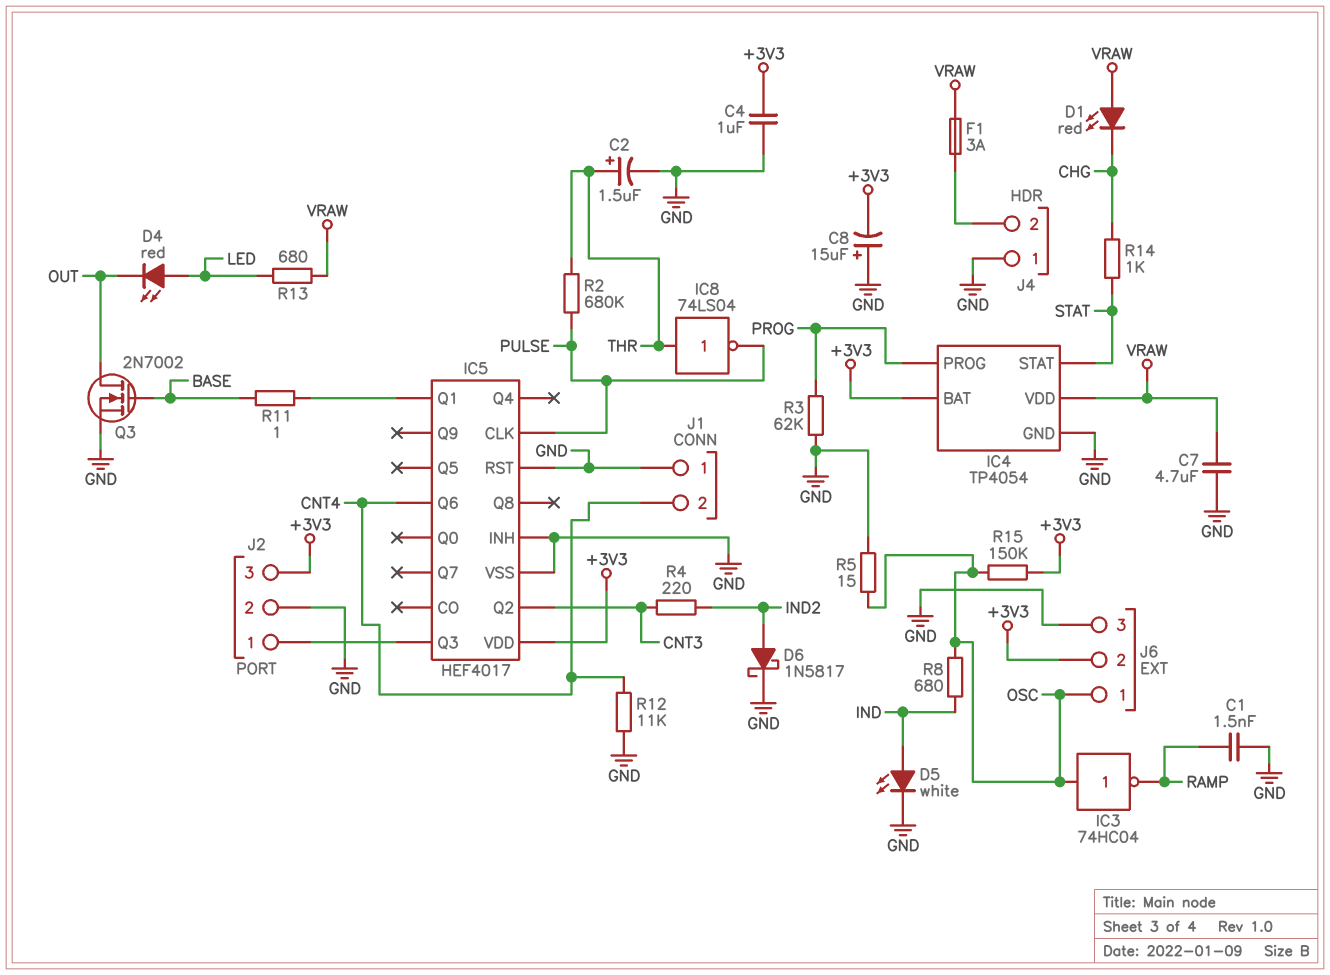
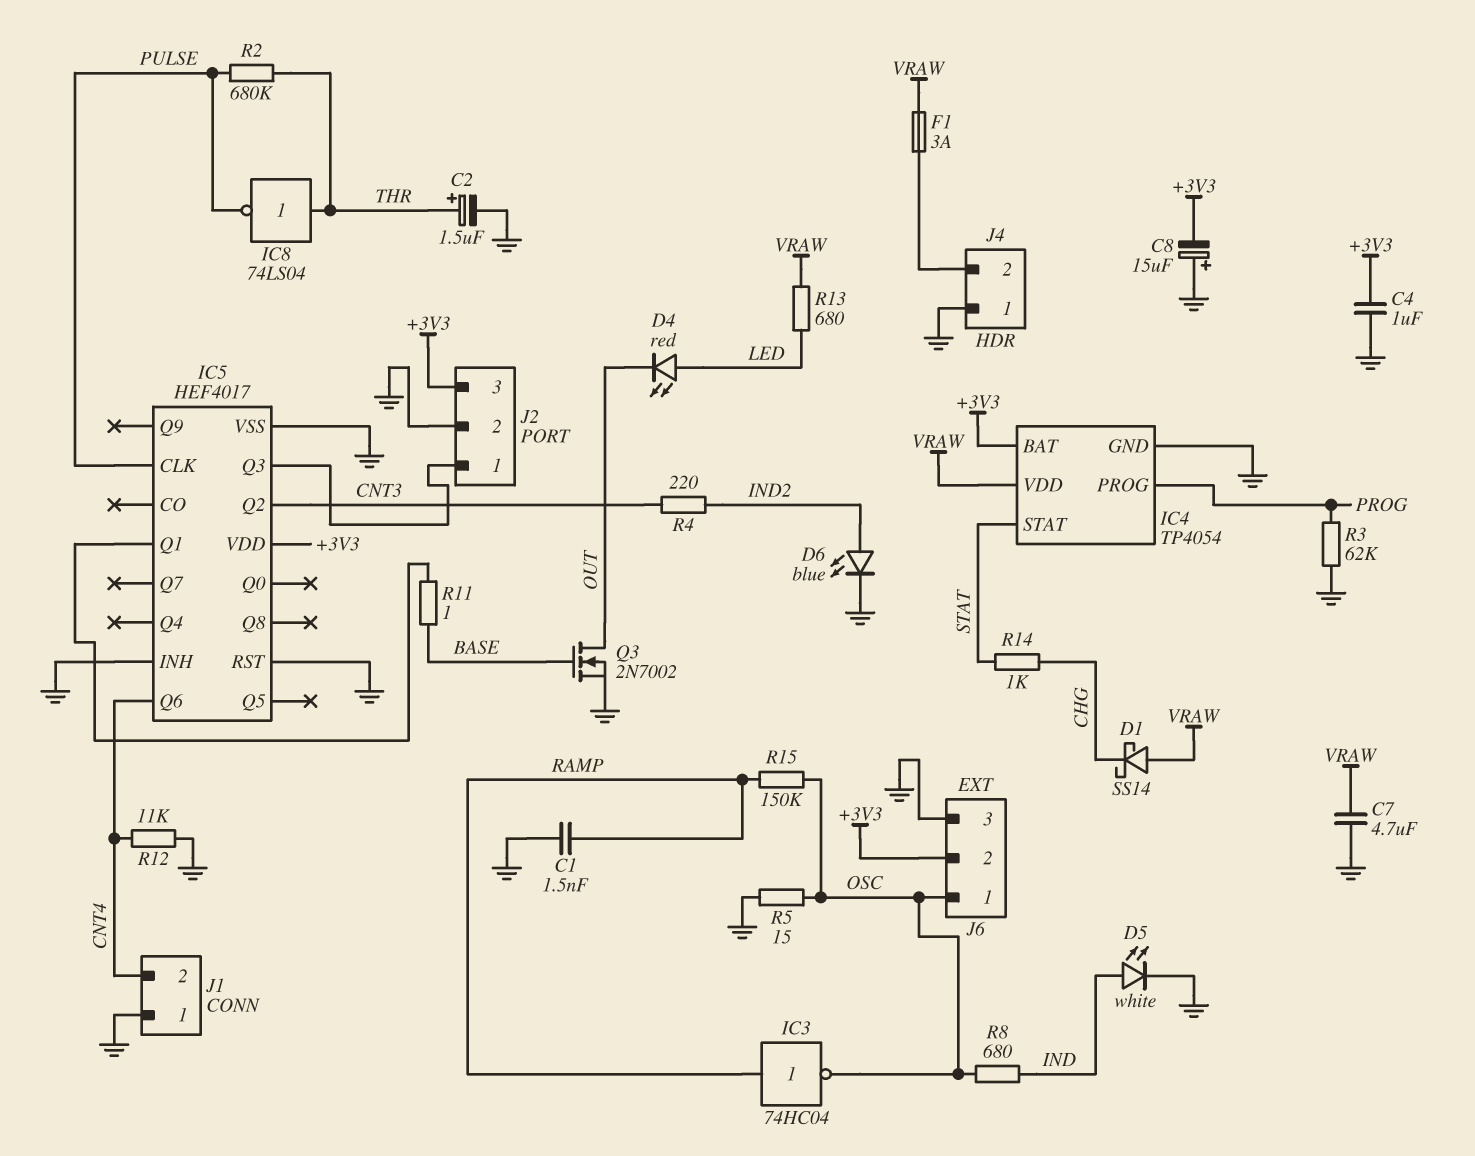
D1: LED red (A VRAW, K CHG) -> schottky SS14 (A VRAW, K CHG)
D6: schottky 1N5817 (A IND2, K GND) -> LED blue (A IND2, K GND)
IC3: NOT 74HC04 (in OSC, out RAMP) -> NOT 74HC04 (in RAMP, out OSC)
R15: 150k (+3V3, OSC) -> 150k (OSC, RAMP)

